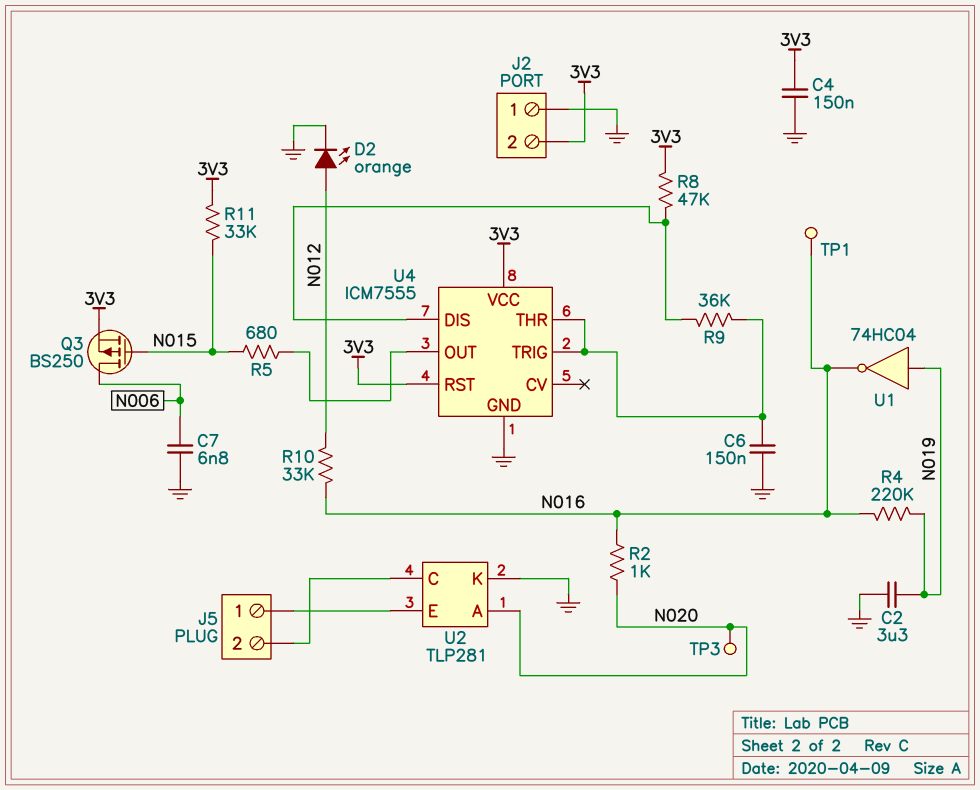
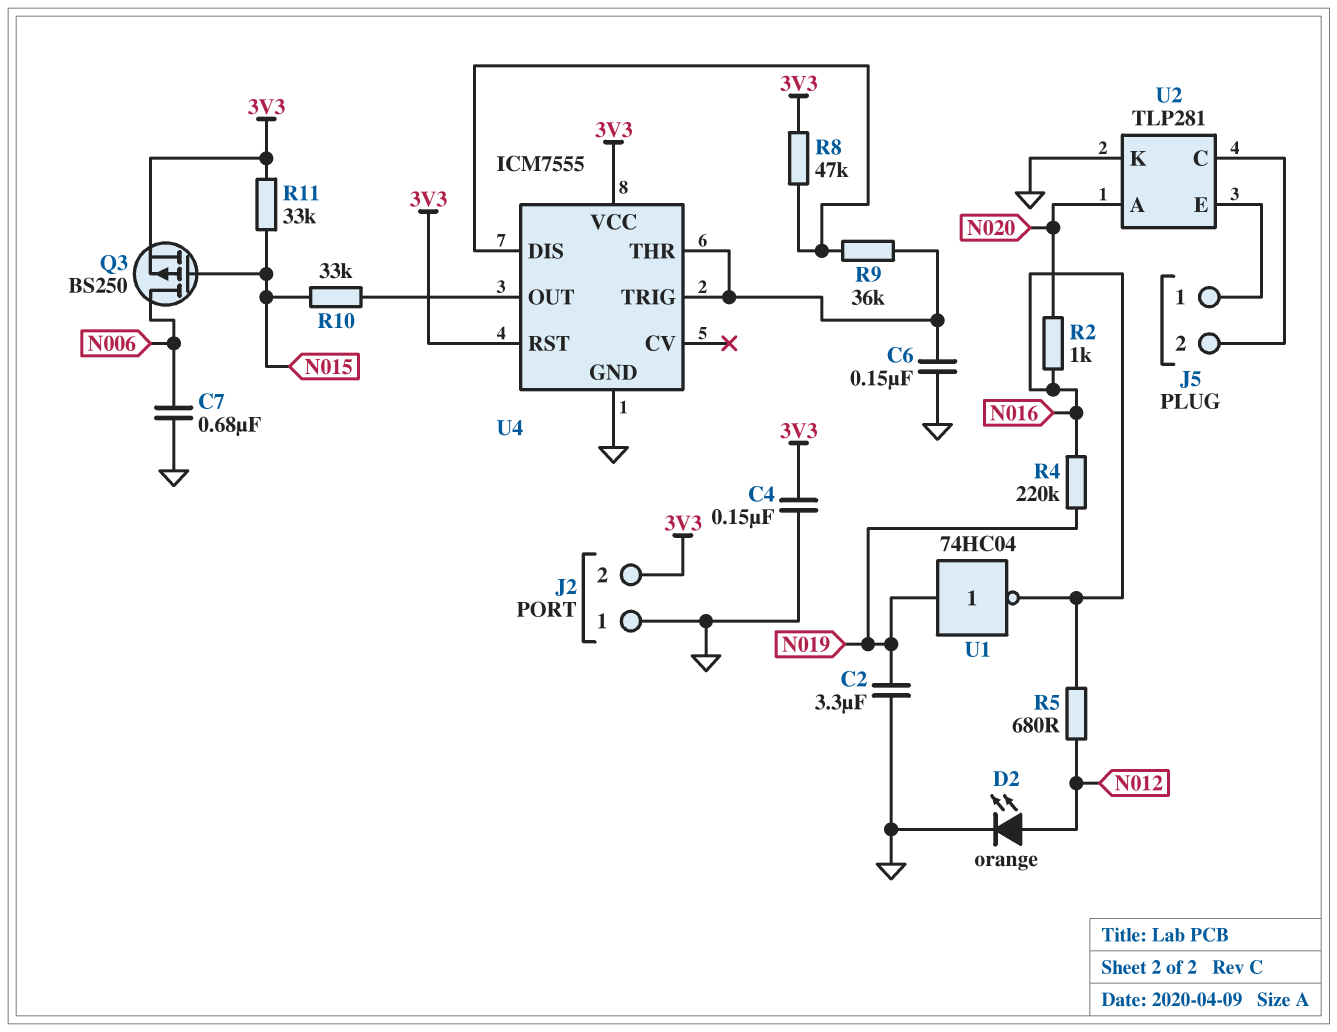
C7: 6.8nF (GND, N006) -> 680nF (GND, N006)
R5: 680 (N015, U4/OUT) -> 680 (N012, N016)
R10: 33k (N012, N016) -> 33k (N015, U4/OUT)
TP1: test point (N016) -> none
TP3: test point (N020) -> none

